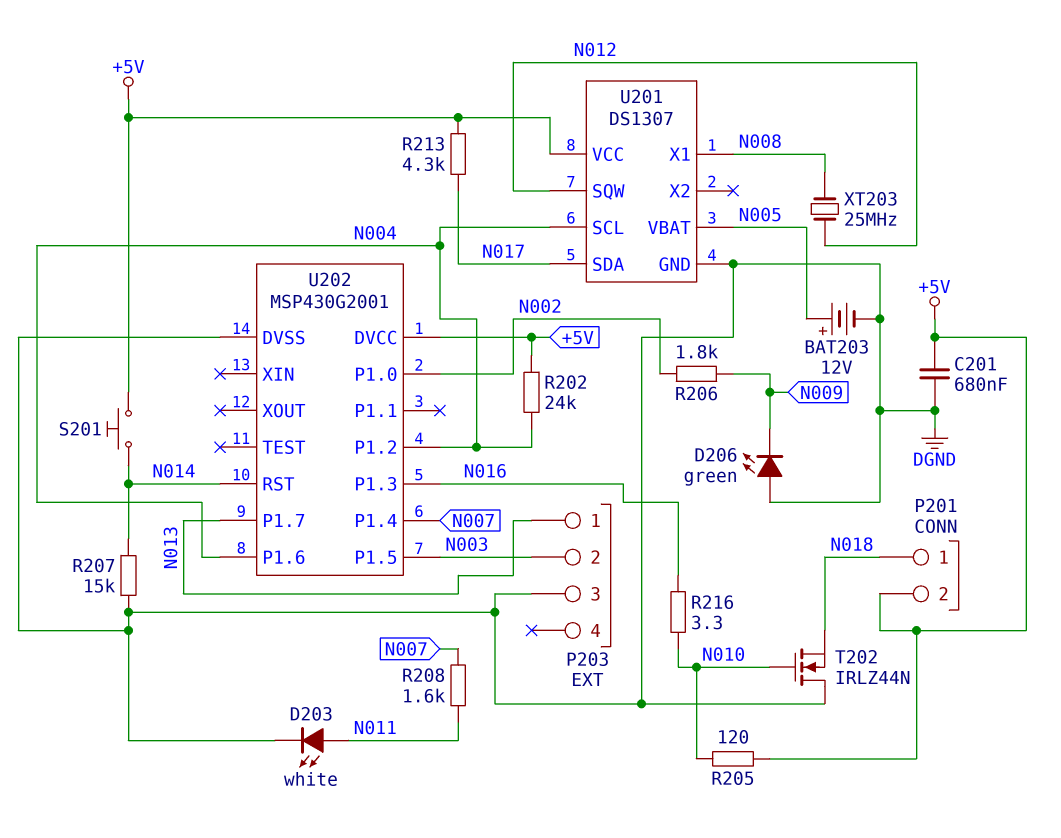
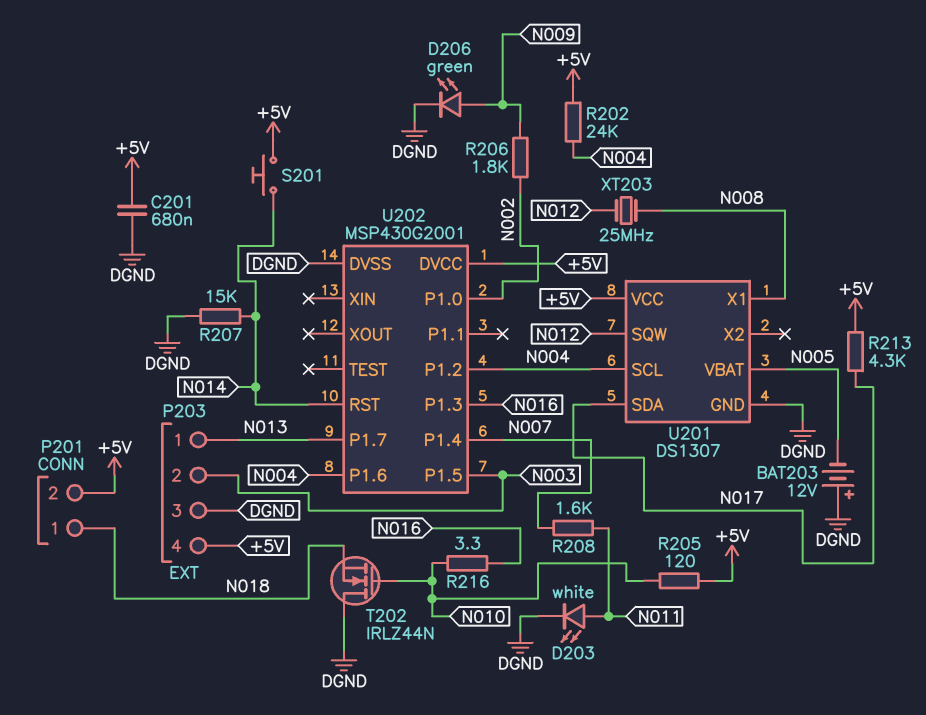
BAT203: 12V (plus N005, minus DGND) -> 12V (plus DGND, minus N005)
D206: LED green (A DGND, K N009) -> LED green (A N009, K DGND)
P203 pin 4: none -> +5V

